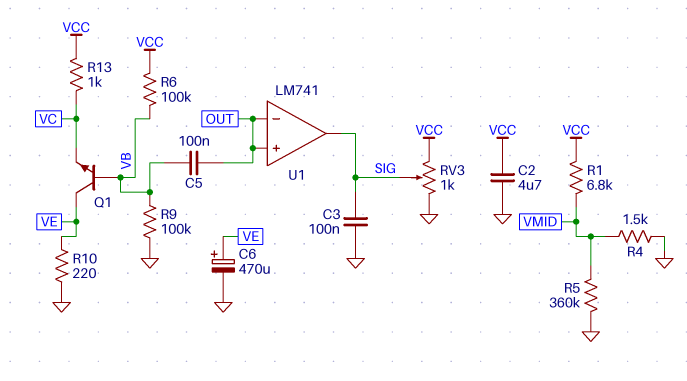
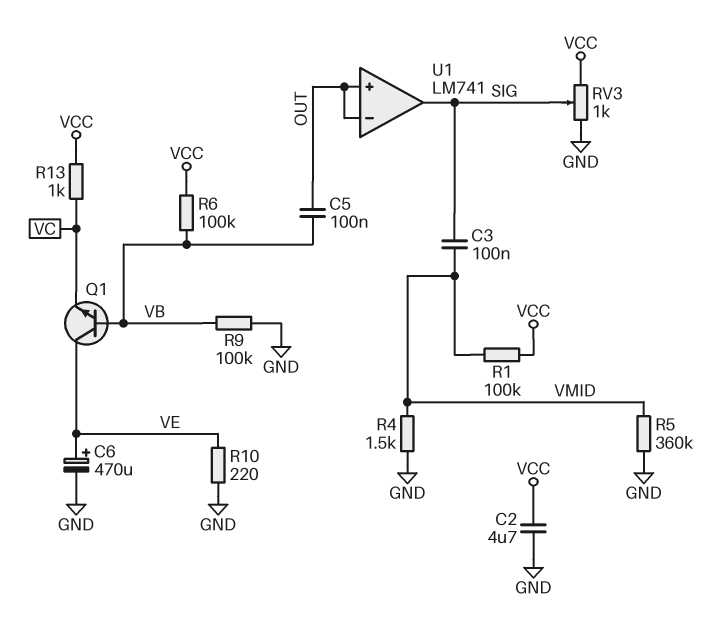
C3: 100nF (GND, SIG) -> 100nF (SIG, VMID)
R1: 6.8k (VCC, VMID) -> 100k (VCC, VMID)

